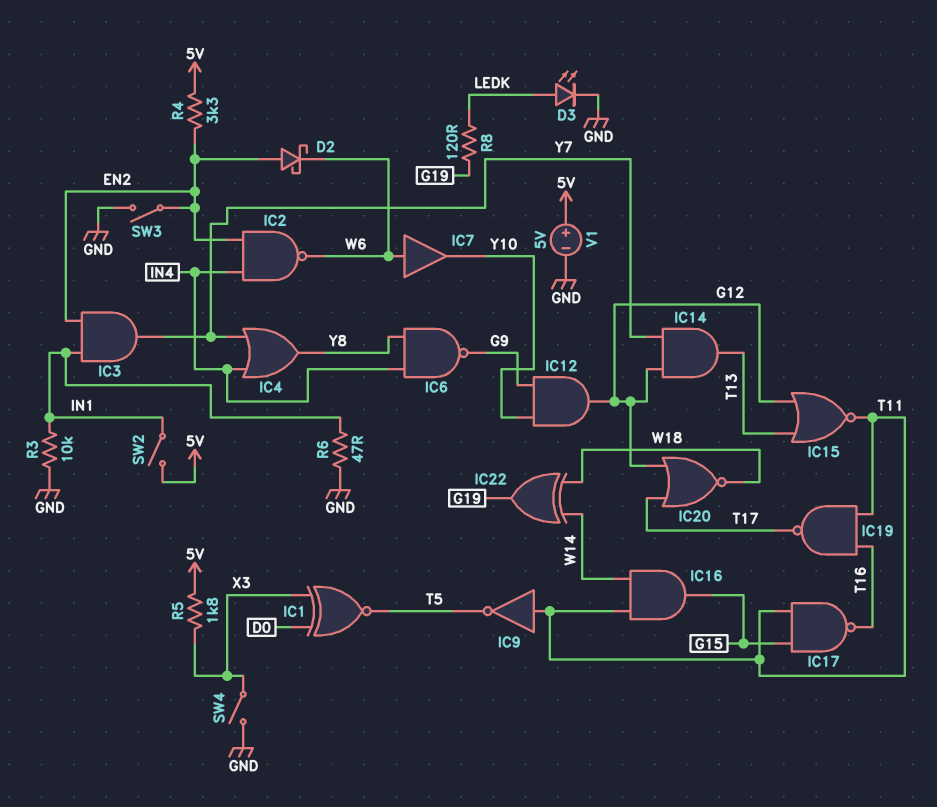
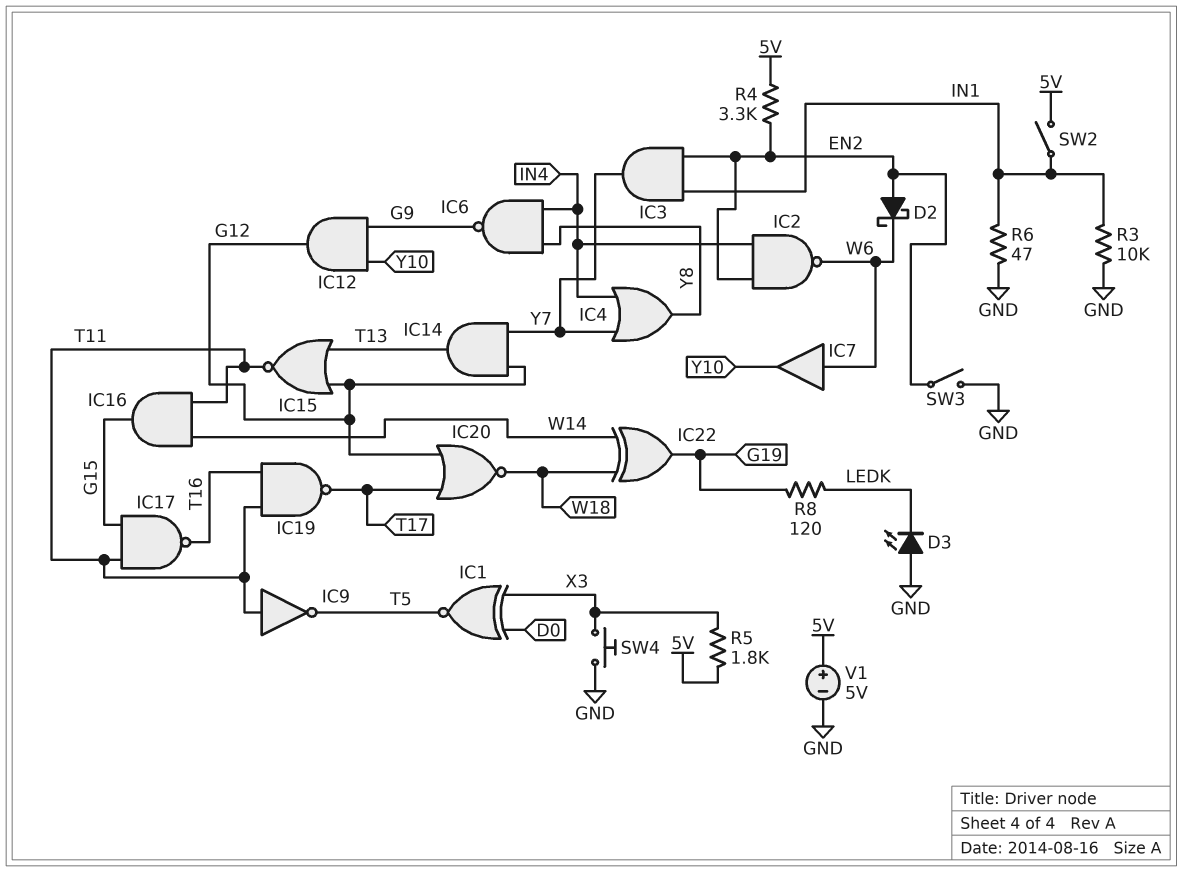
D3: LED (A LEDK, K GND) -> LED (A GND, K LEDK)
SW4: switch (GND, X3) -> button (GND, X3)

